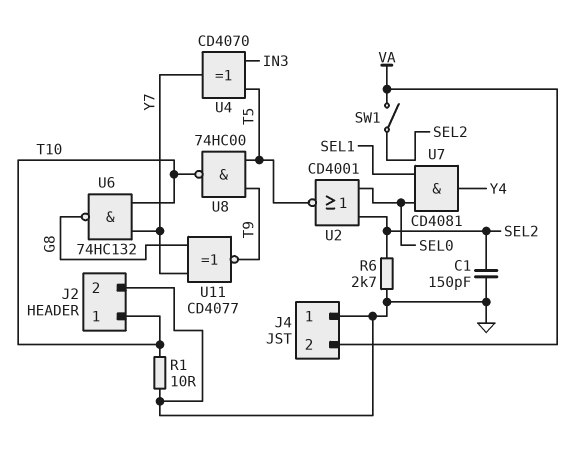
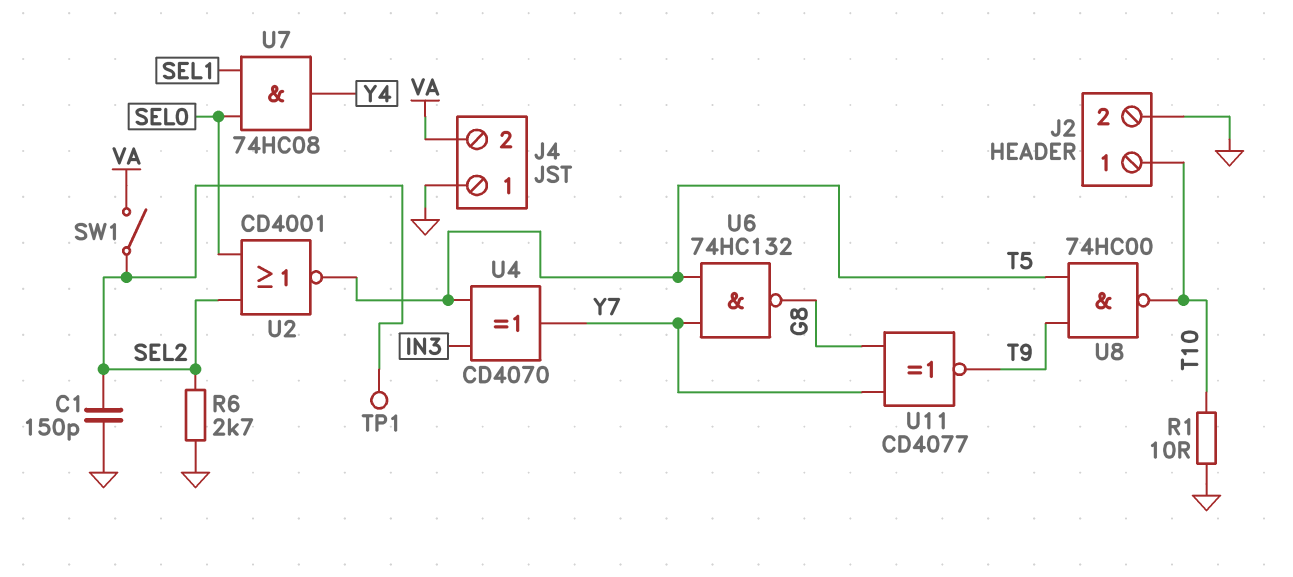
TP1: none -> test point (SEL2)
U6: NAND 74HC132 (in T10, in Y7, out G8) -> NAND 74HC132 (in T5, in Y7, out G8)
U7: AND CD4081 (in SEL0, in SEL1, out Y4) -> AND 74HC08 (in SEL0, in SEL1, out Y4)

